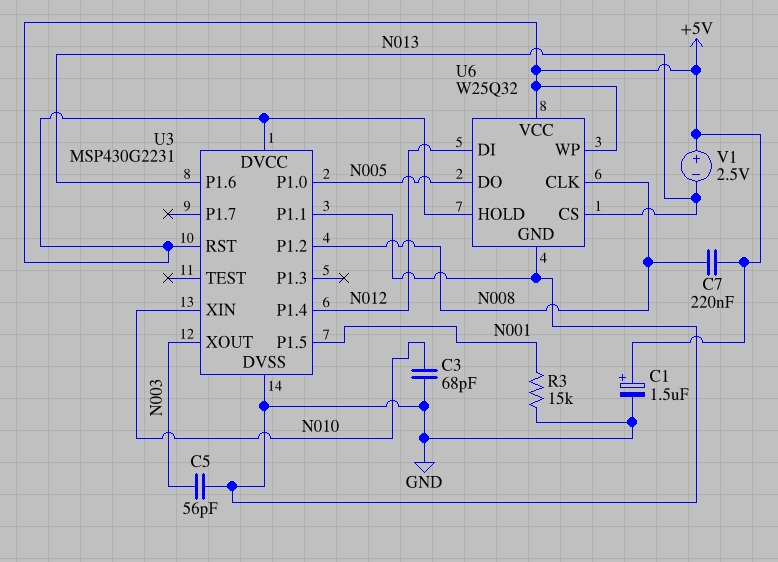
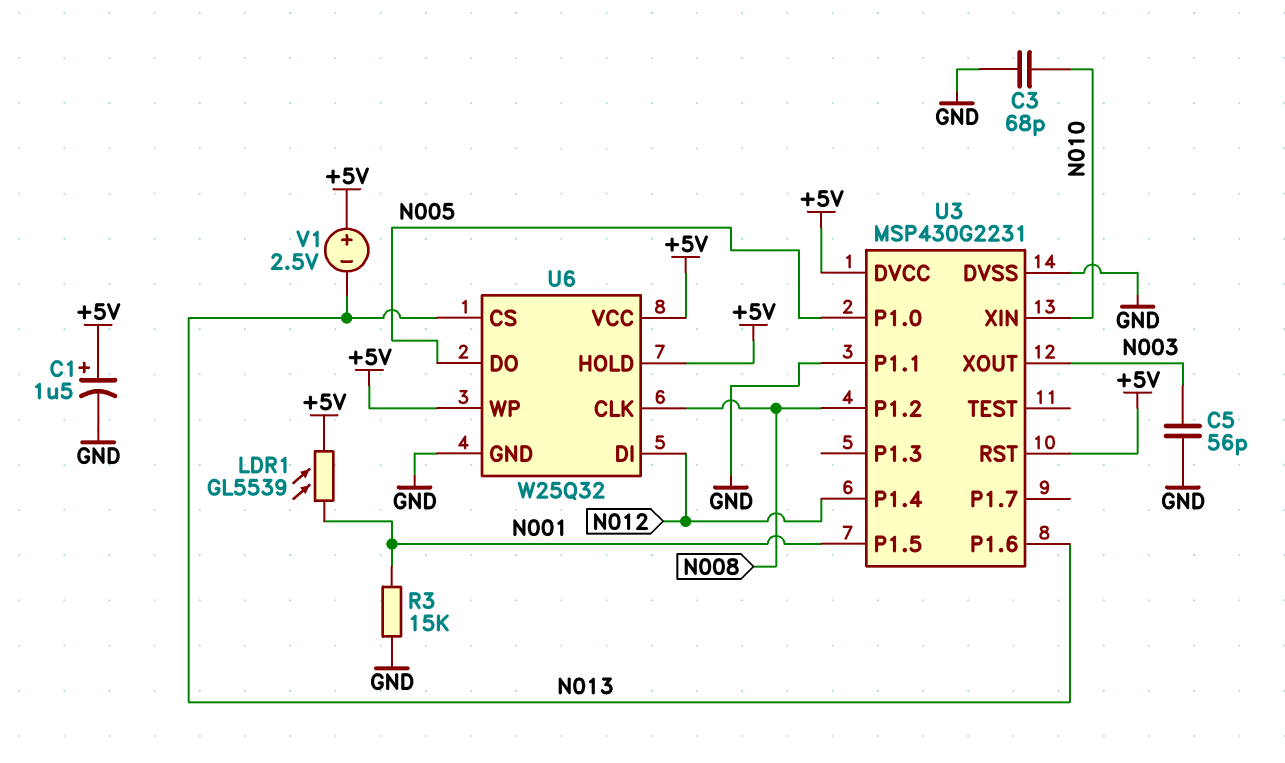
C7: 220nF (+5V, N008) -> none
LDR1: none -> GL5539 (+5V, N001)

